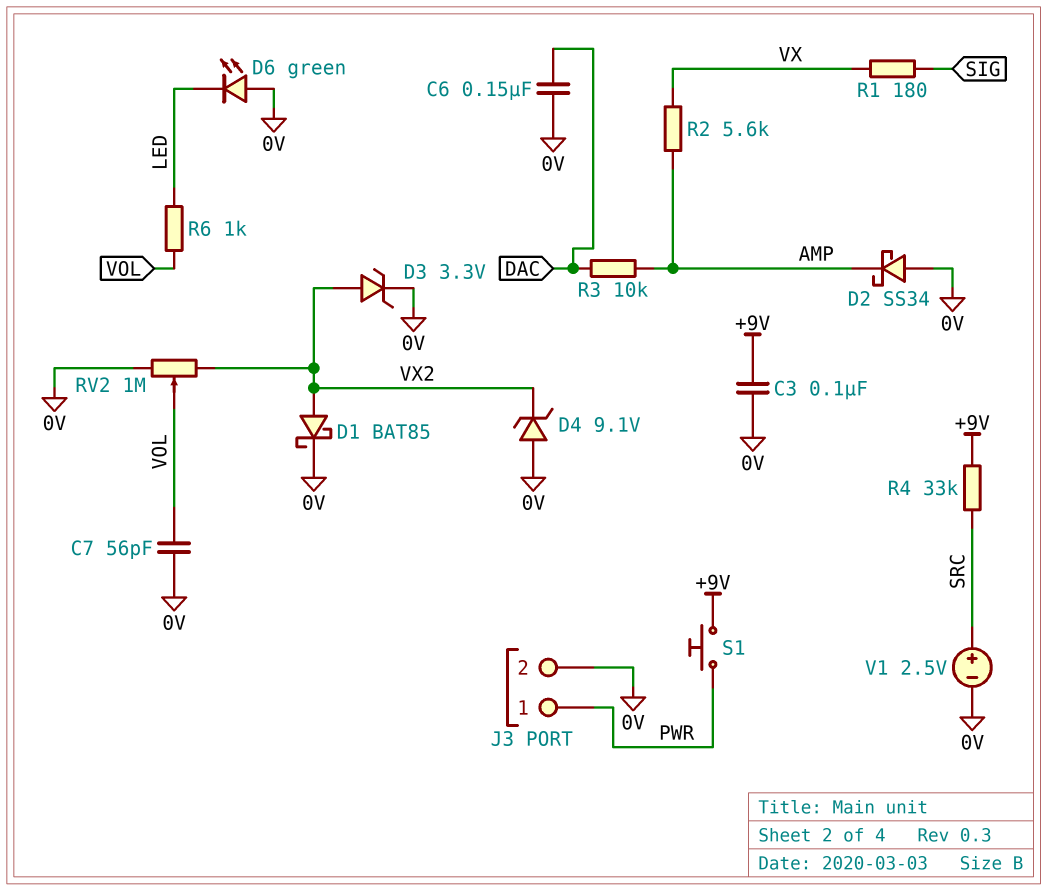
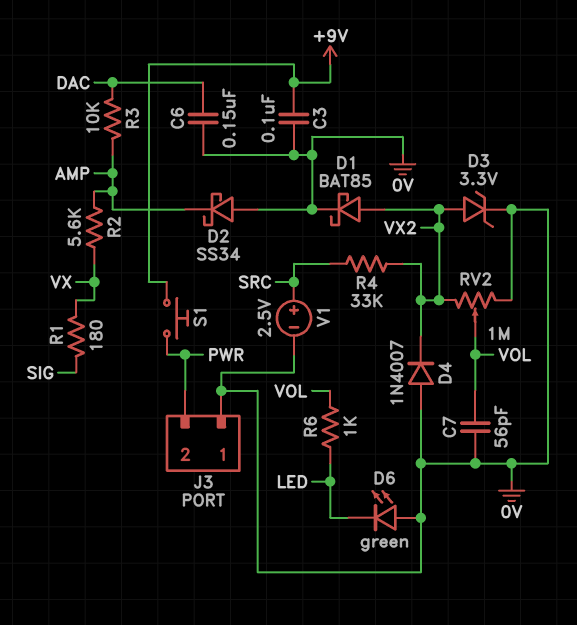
D4: zener 9.1V (A 0V, K VX2) -> diode 1N4007 (A 0V, K VX2)
J3 pin 1: PWR -> 0V
J3 pin 2: 0V -> PWR
R4: 33k (+9V, SRC) -> 33k (SRC, VX2)

